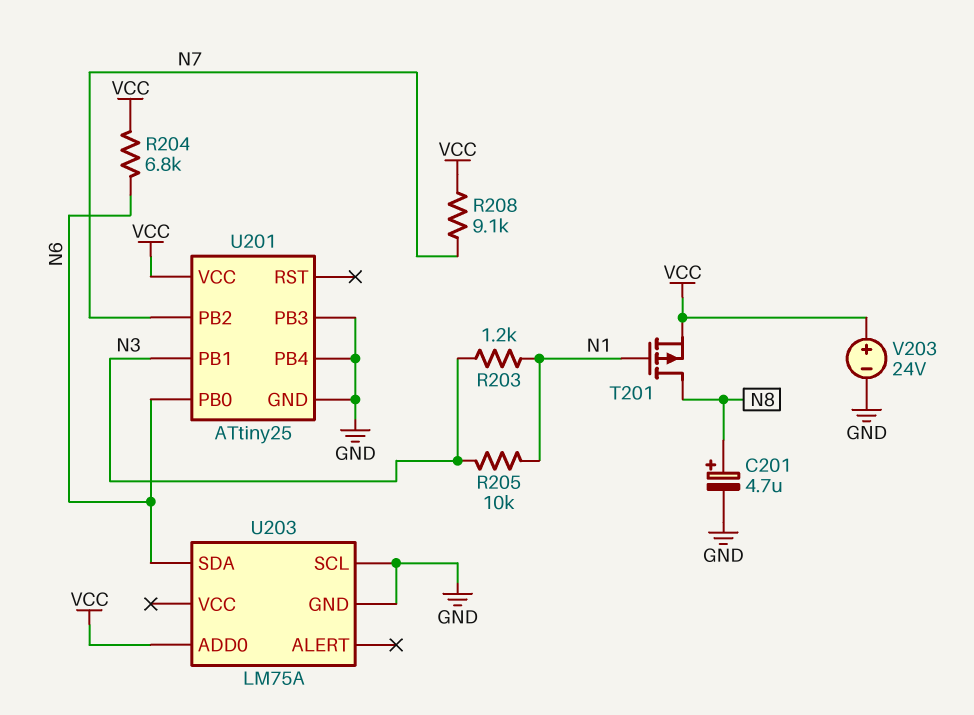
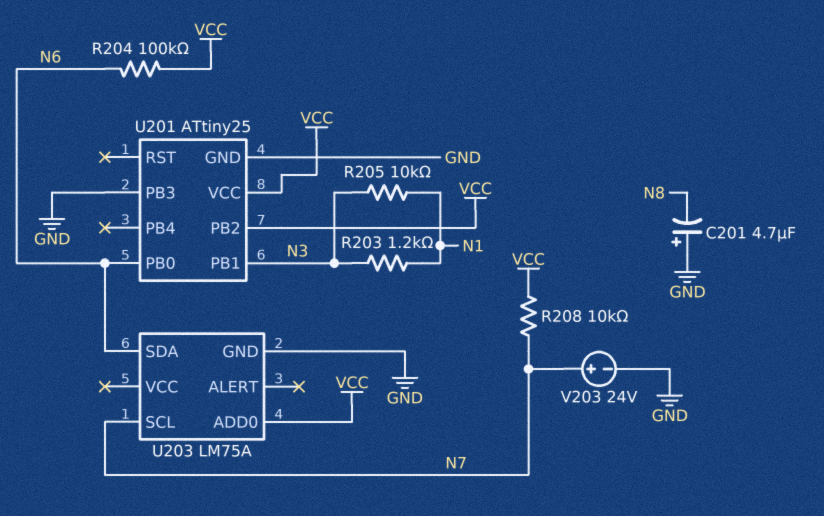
C201: 4.7uF (plus N8, minus GND) -> 4.7uF (plus GND, minus N8)
R204: 6.8k (N6, VCC) -> 100k (N6, VCC)
R208: 9.1k (N7, VCC) -> 10k (N7, VCC)
T201: PMOS (G N1, D N8, S VCC) -> none
U201 pin PB2: N7 -> VCC
U201 pin PB4: GND -> none
U203 pin SCL: GND -> N7
V203: 24V (plus VCC, minus GND) -> 24V (plus N7, minus GND)

